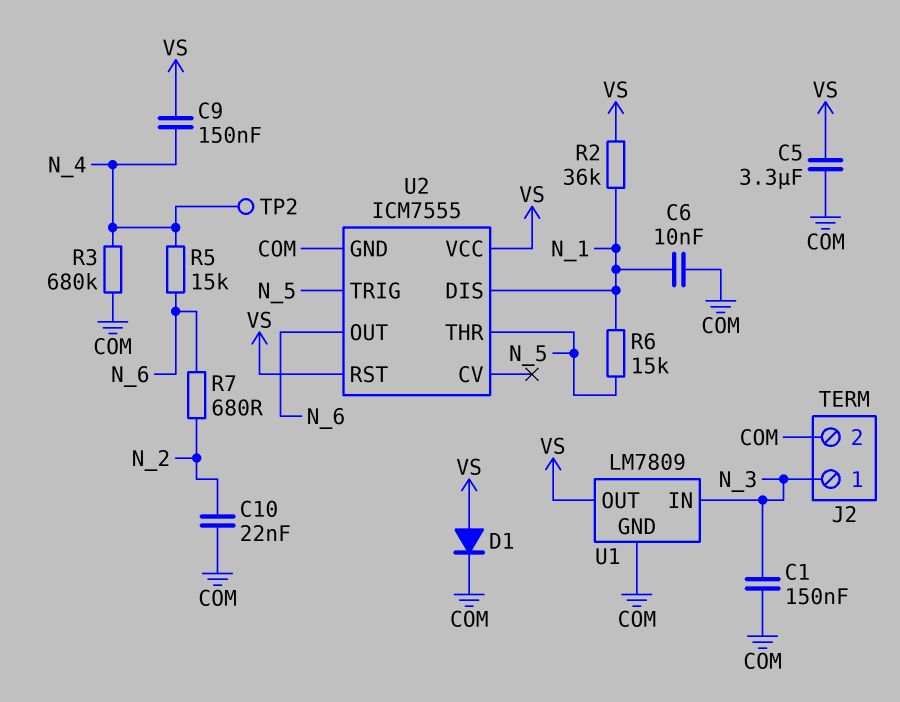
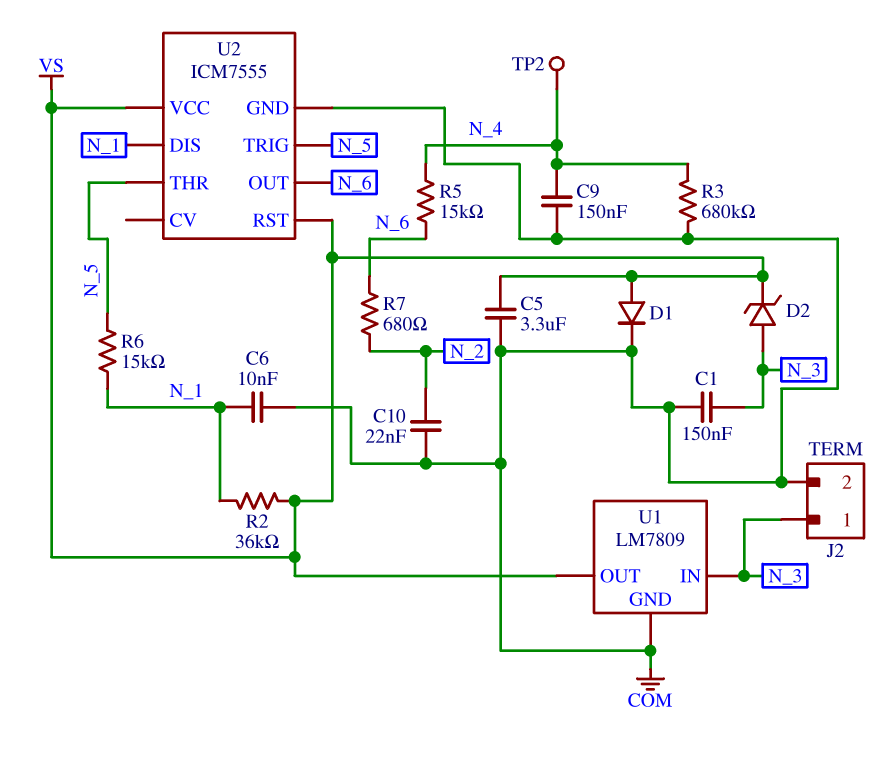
C9: 150nF (N_4, VS) -> 150nF (COM, N_4)
D2: none -> zener (A N_3, K VS)

